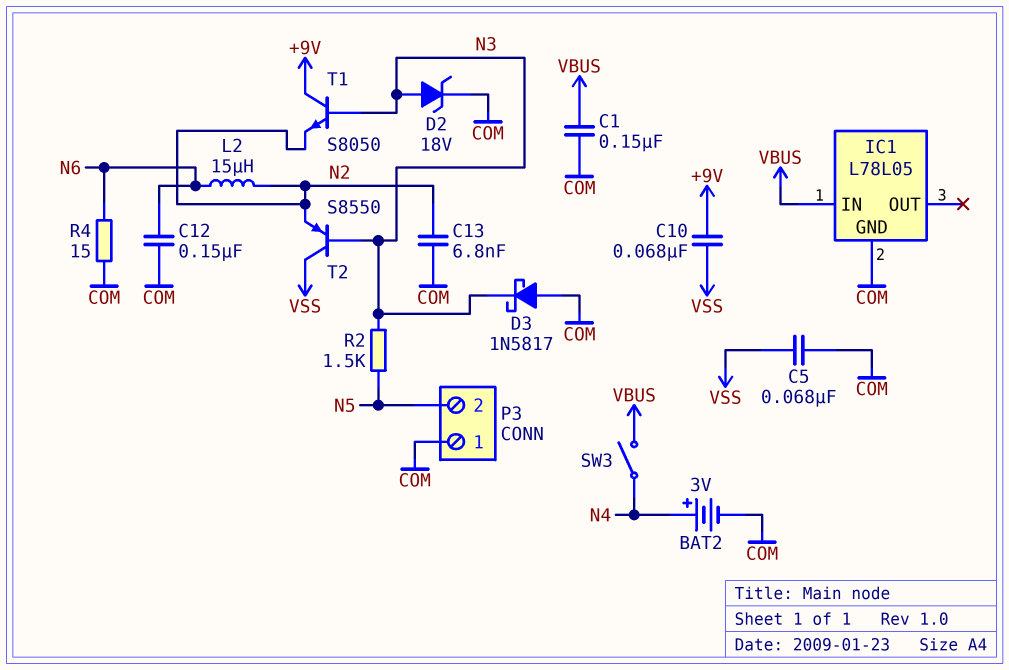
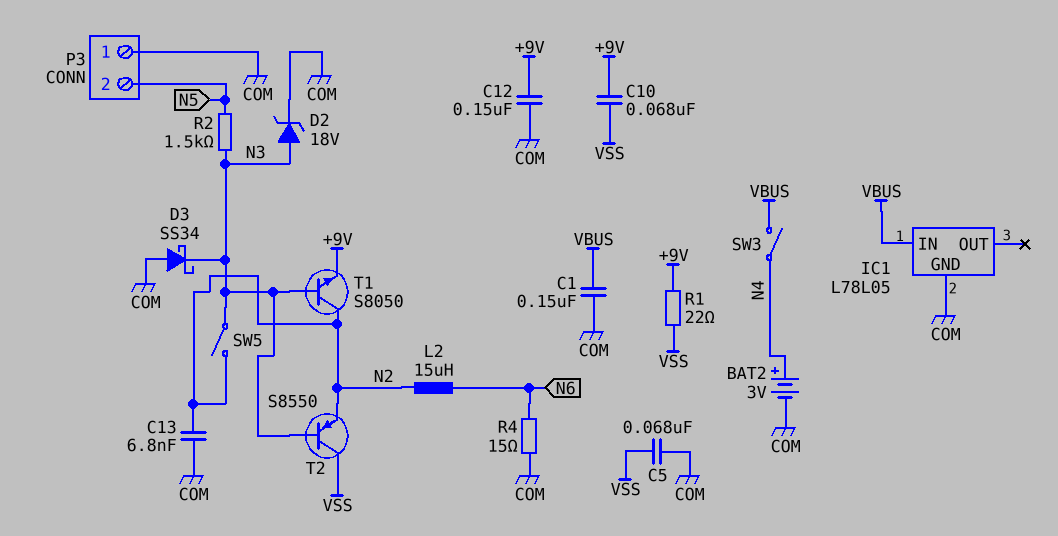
C12: 150nF (COM, N6) -> 150nF (+9V, COM)
D3: schottky 1N5817 (A COM, K N3) -> schottky SS34 (A COM, K N3)
R1: none -> 22 (+9V, VSS)
SW5: none -> switch (N2, N3)
T1: NPN S8050 (B N3, C +9V, E N2) -> NPN S8050 (B N3, C N2, E +9V)

